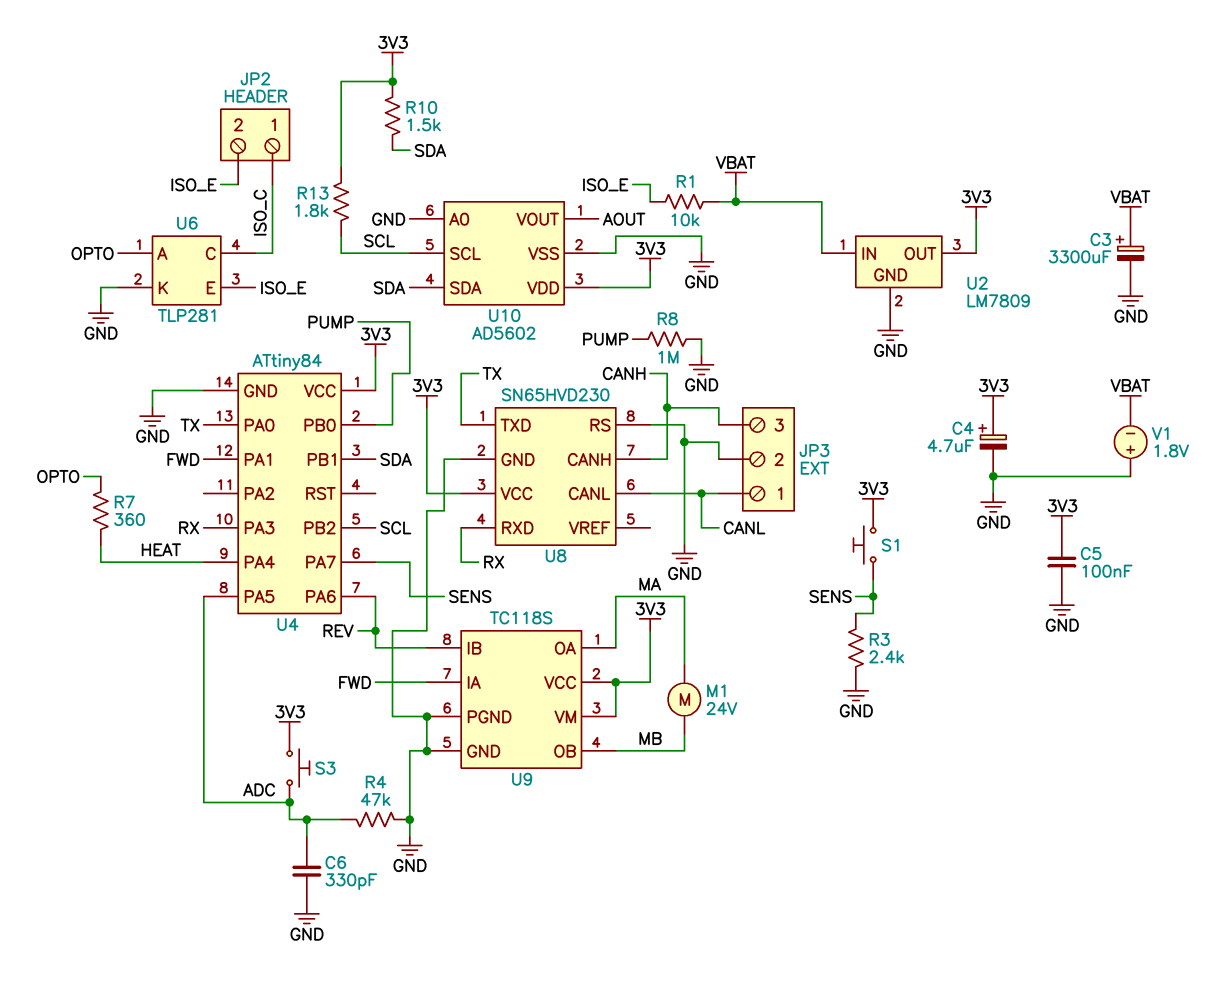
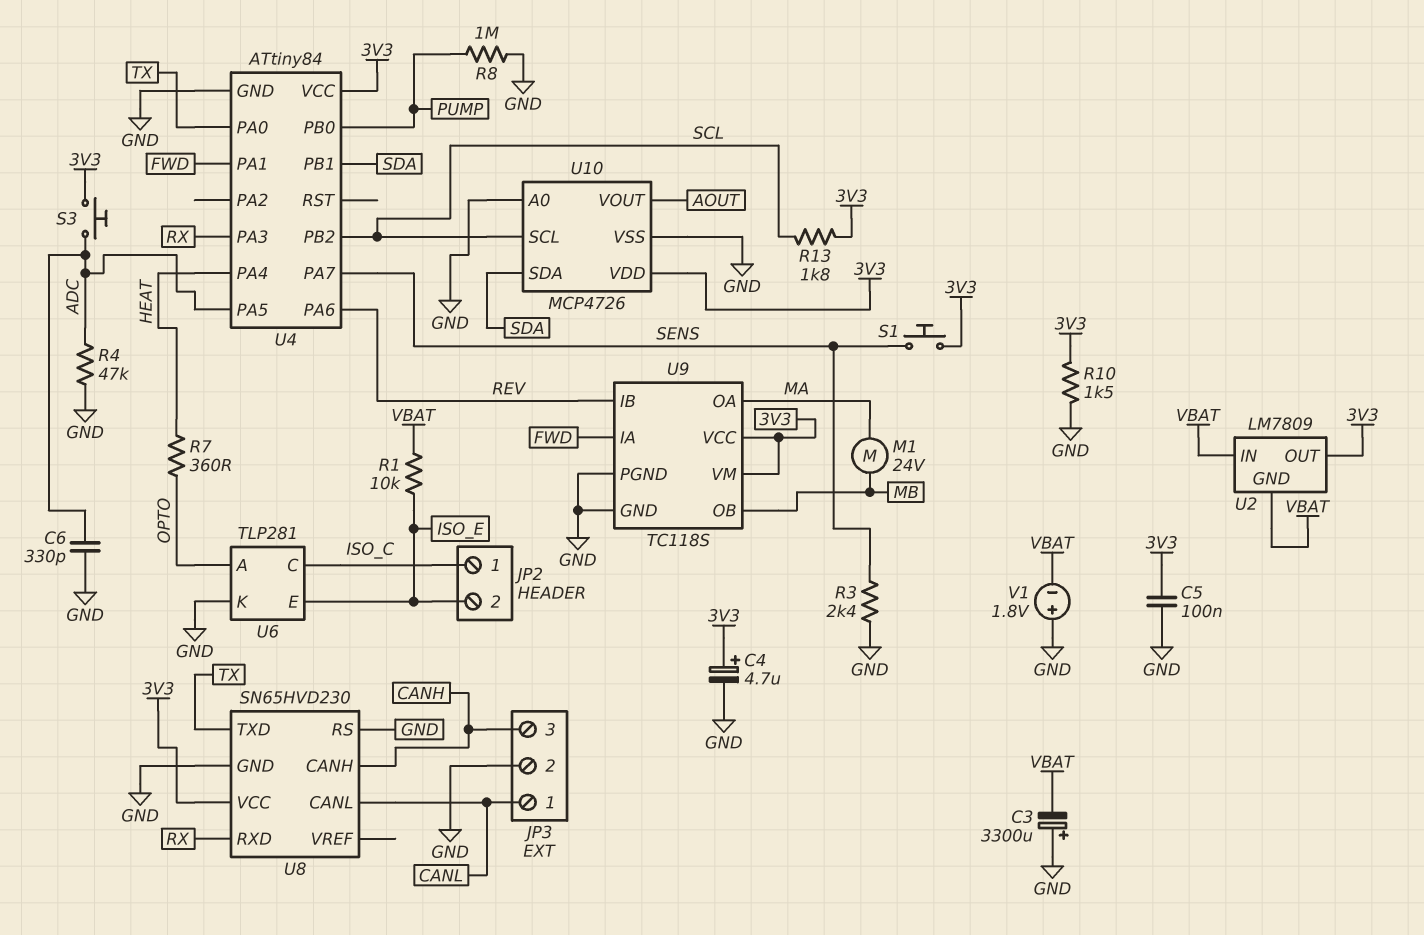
C3: 3300uF (plus VBAT, minus GND) -> 3300uF (plus GND, minus VBAT)
R10: 1.5k (3V3, SDA) -> 1.5k (3V3, GND)
U2 pin GND: GND -> VBAT
U10: AD5602 -> MCP4726

